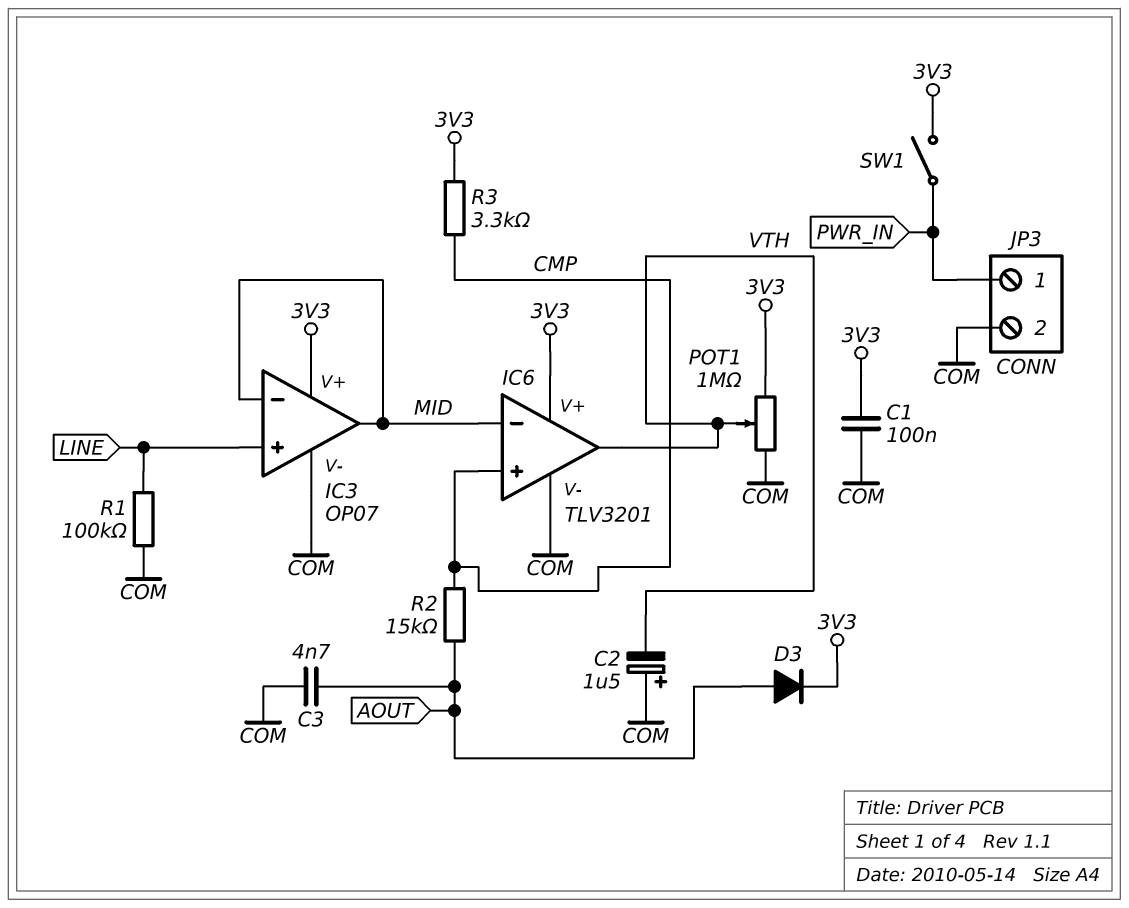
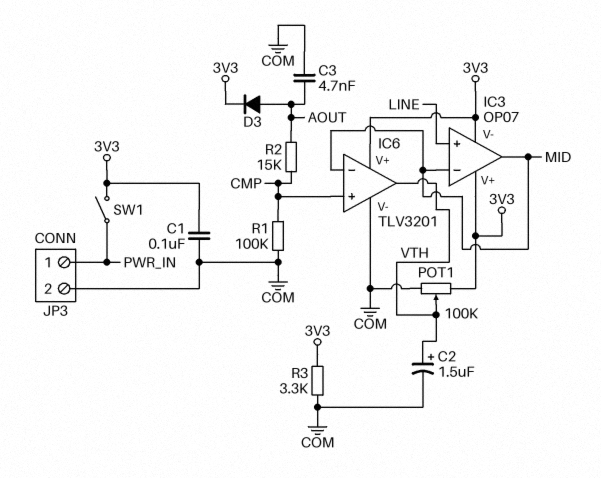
C2: 1.5uF (plus COM, minus VTH) -> 1.5uF (plus VTH, minus COM)
IC3 pin V-: COM -> 3V3
POT1: 1M (3V3, COM, wiper VTH) -> 100k (3V3, COM, wiper VTH)
R1: 100k (COM, LINE) -> 100k (CMP, COM)
R3: 3.3k (3V3, CMP) -> 3.3k (3V3, COM)

